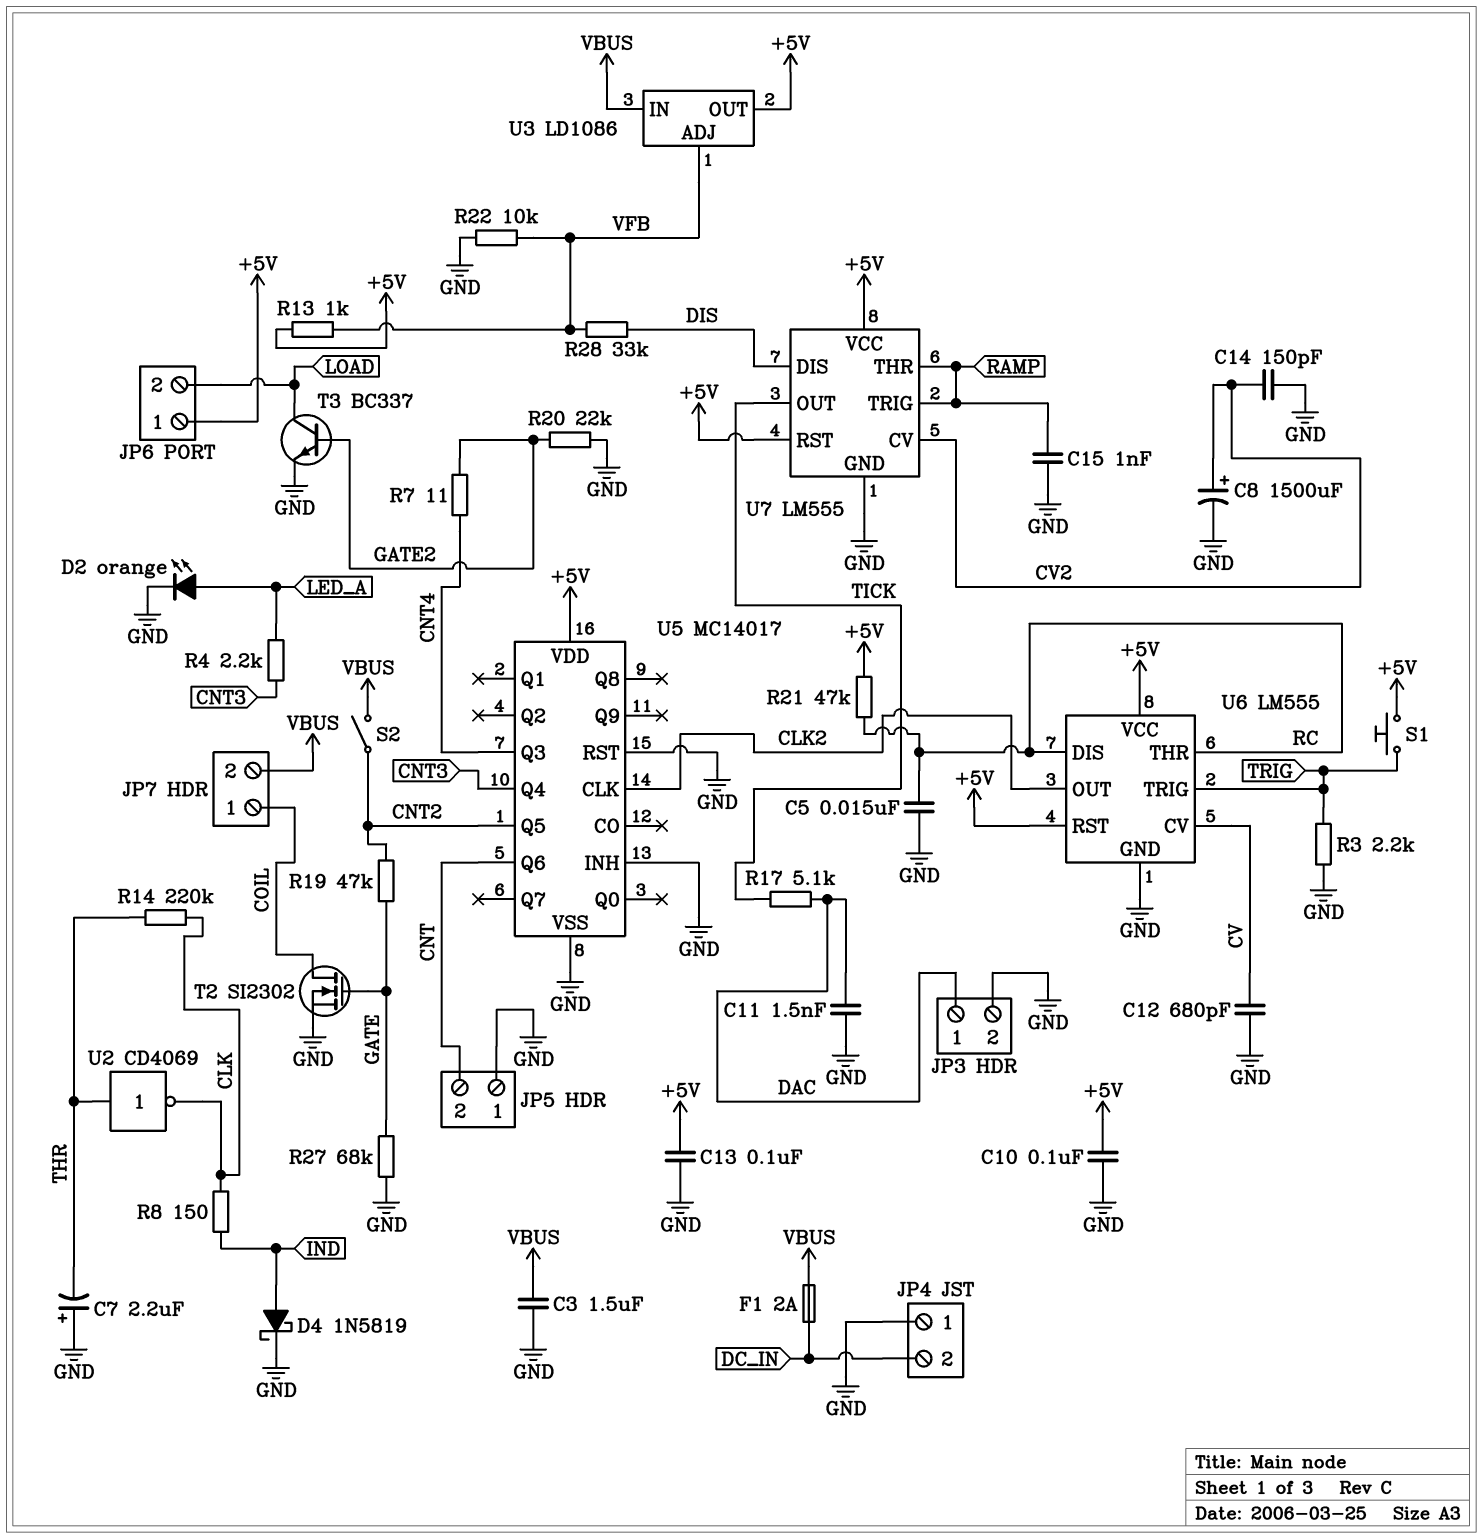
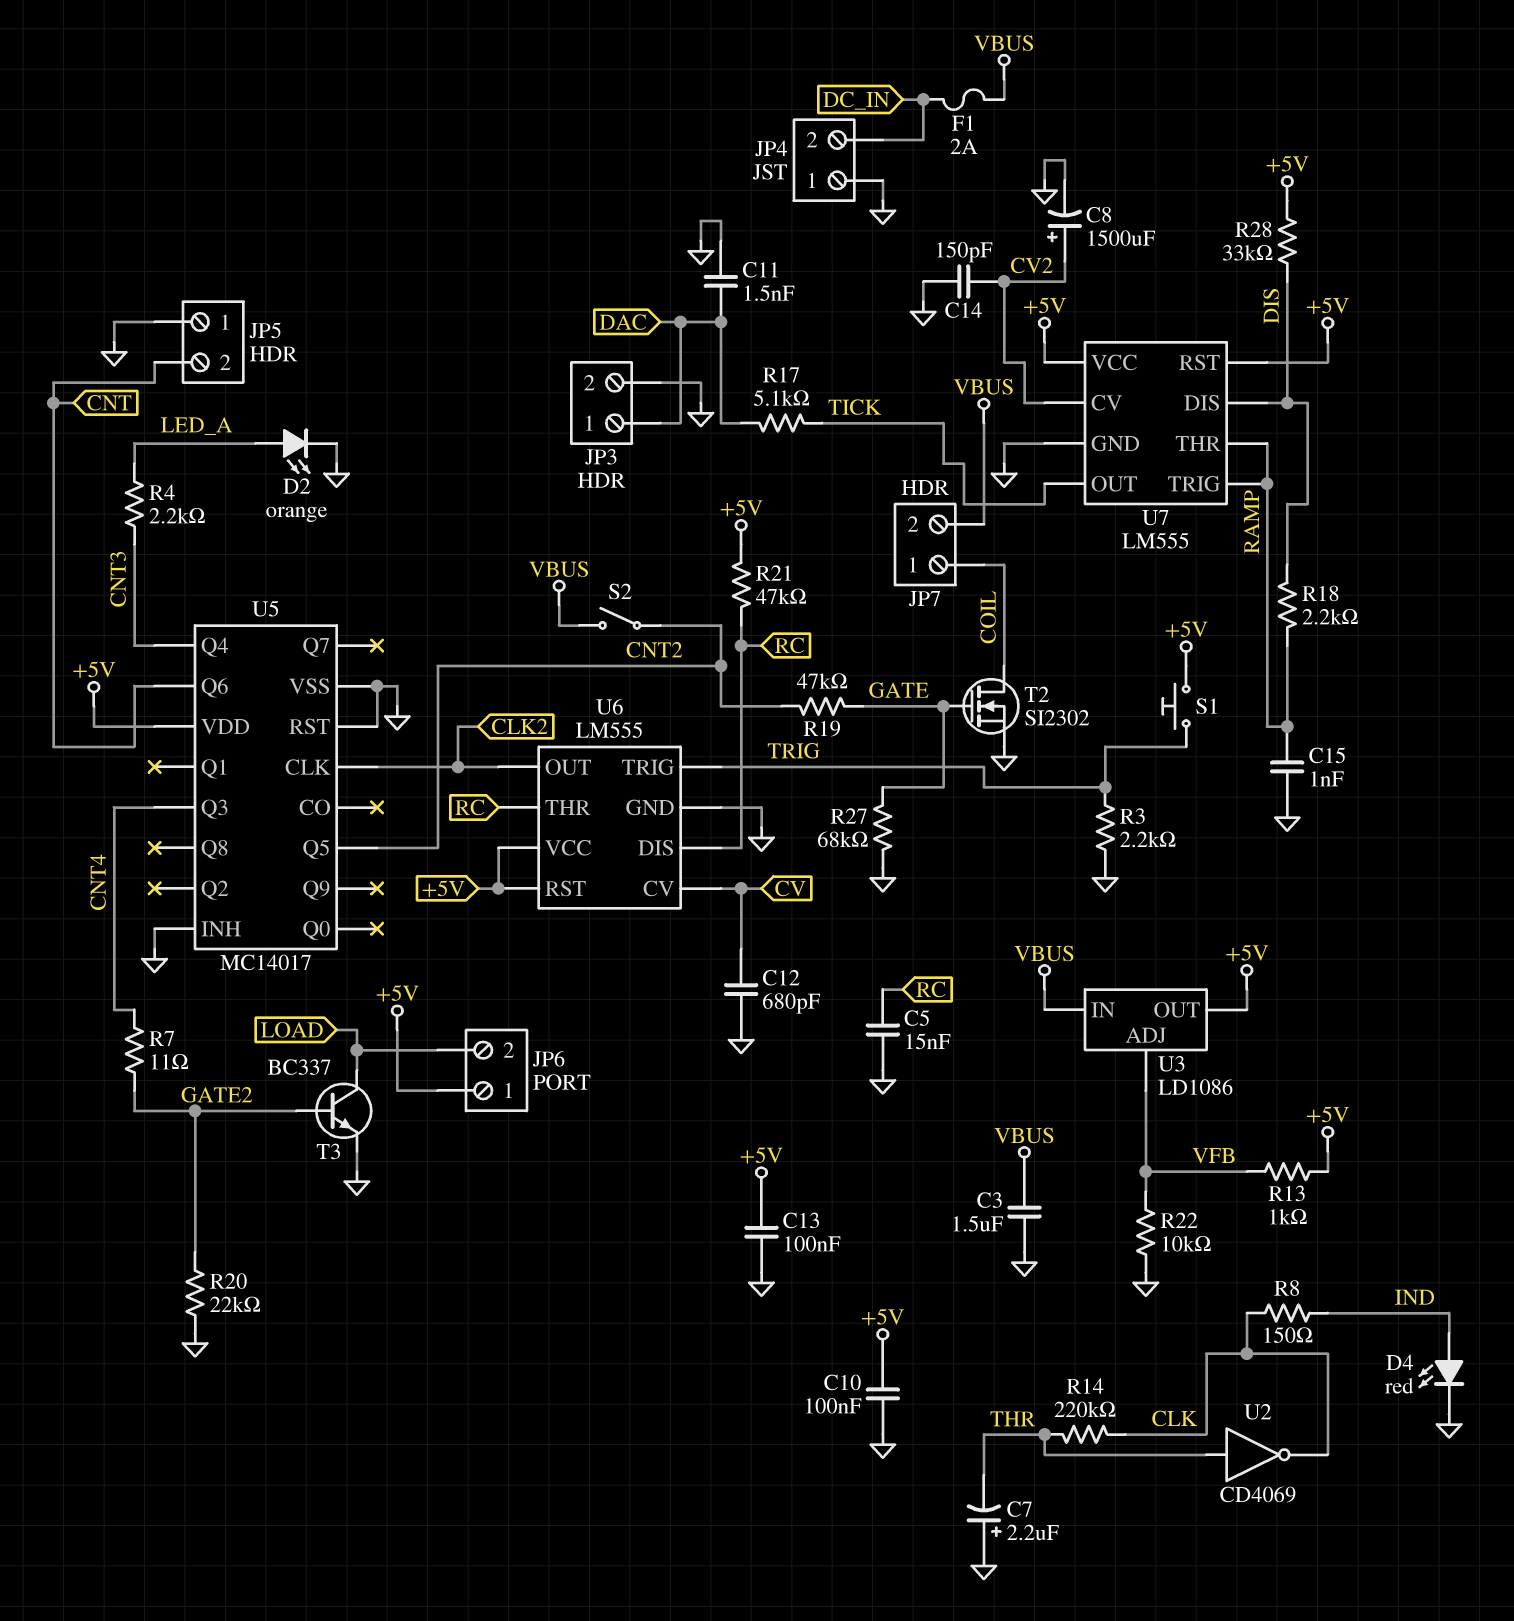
D4: schottky 1N5819 (A IND, K GND) -> LED red (A IND, K GND)
R18: none -> 2.2k (DIS, RAMP)
R28: 33k (DIS, VFB) -> 33k (+5V, DIS)

